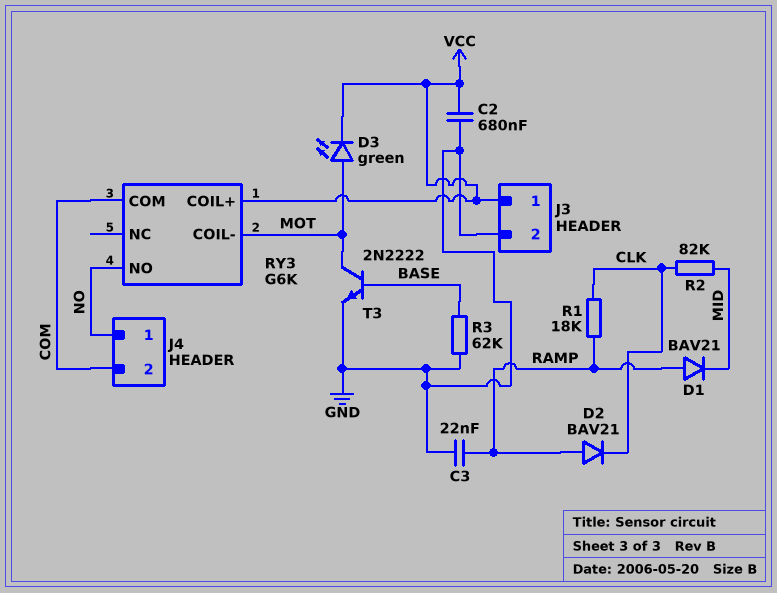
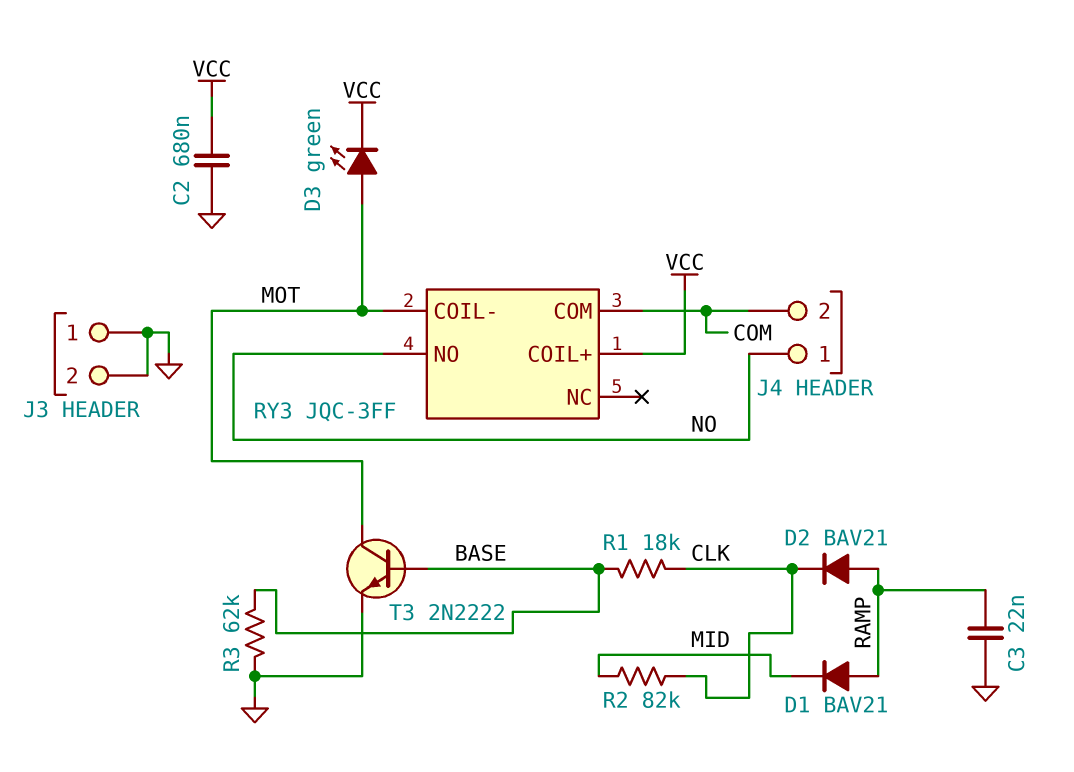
J3 pin 1: VCC -> GND
R1: 18k (CLK, RAMP) -> 18k (BASE, CLK)
RY3: G6K -> JQC-3FF

